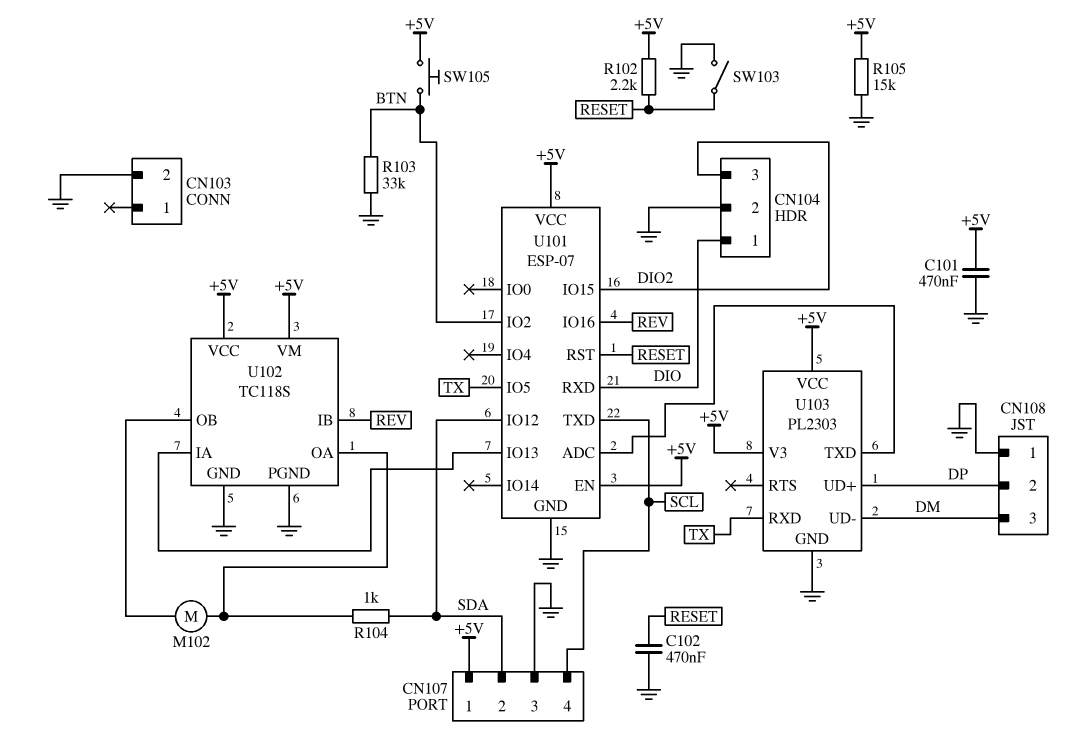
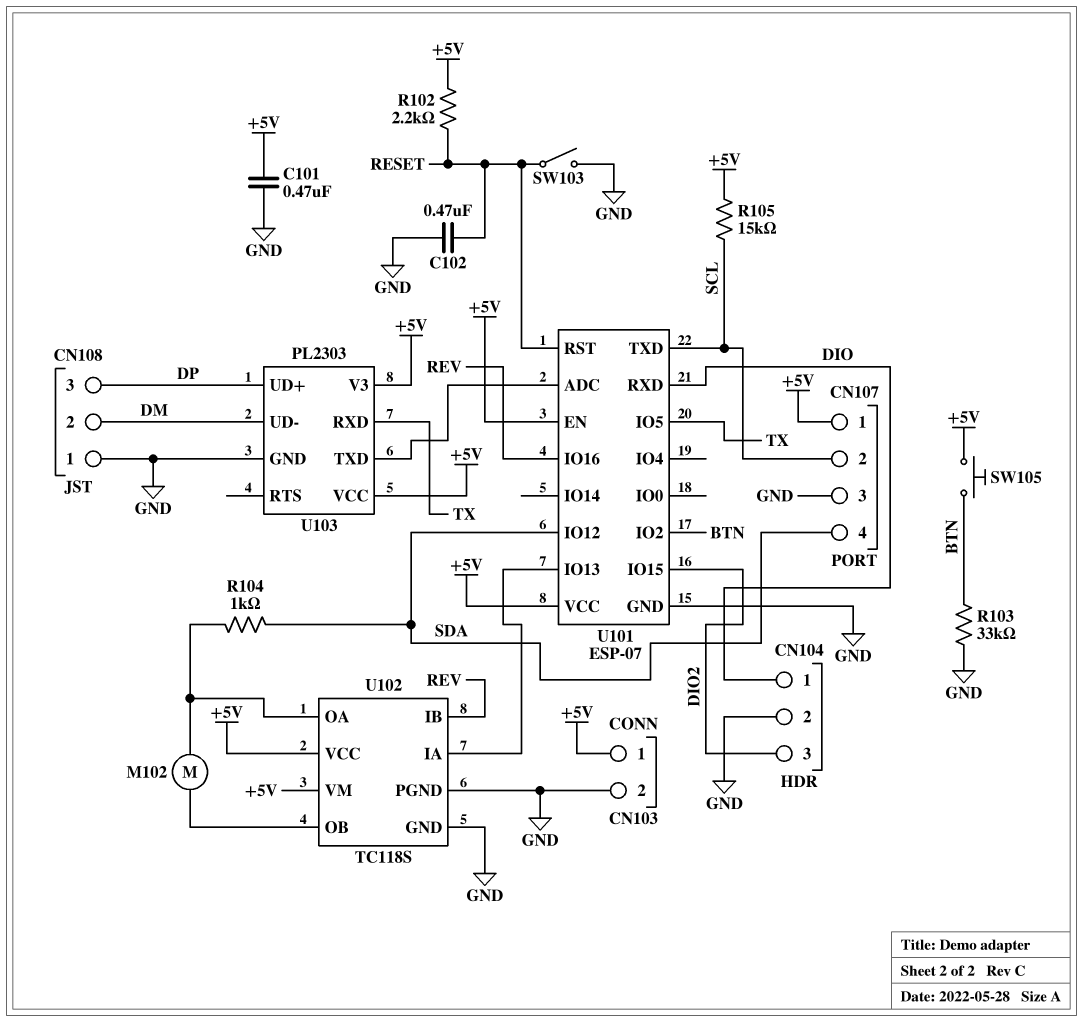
CN103 pin 1: none -> +5V
CN107 pin 2: SDA -> SCL
CN107 pin 4: SCL -> SDA
CN108 pin 2: DP -> DM
CN108 pin 3: DM -> DP
R105: 15k (+5V, GND) -> 15k (+5V, SCL)

